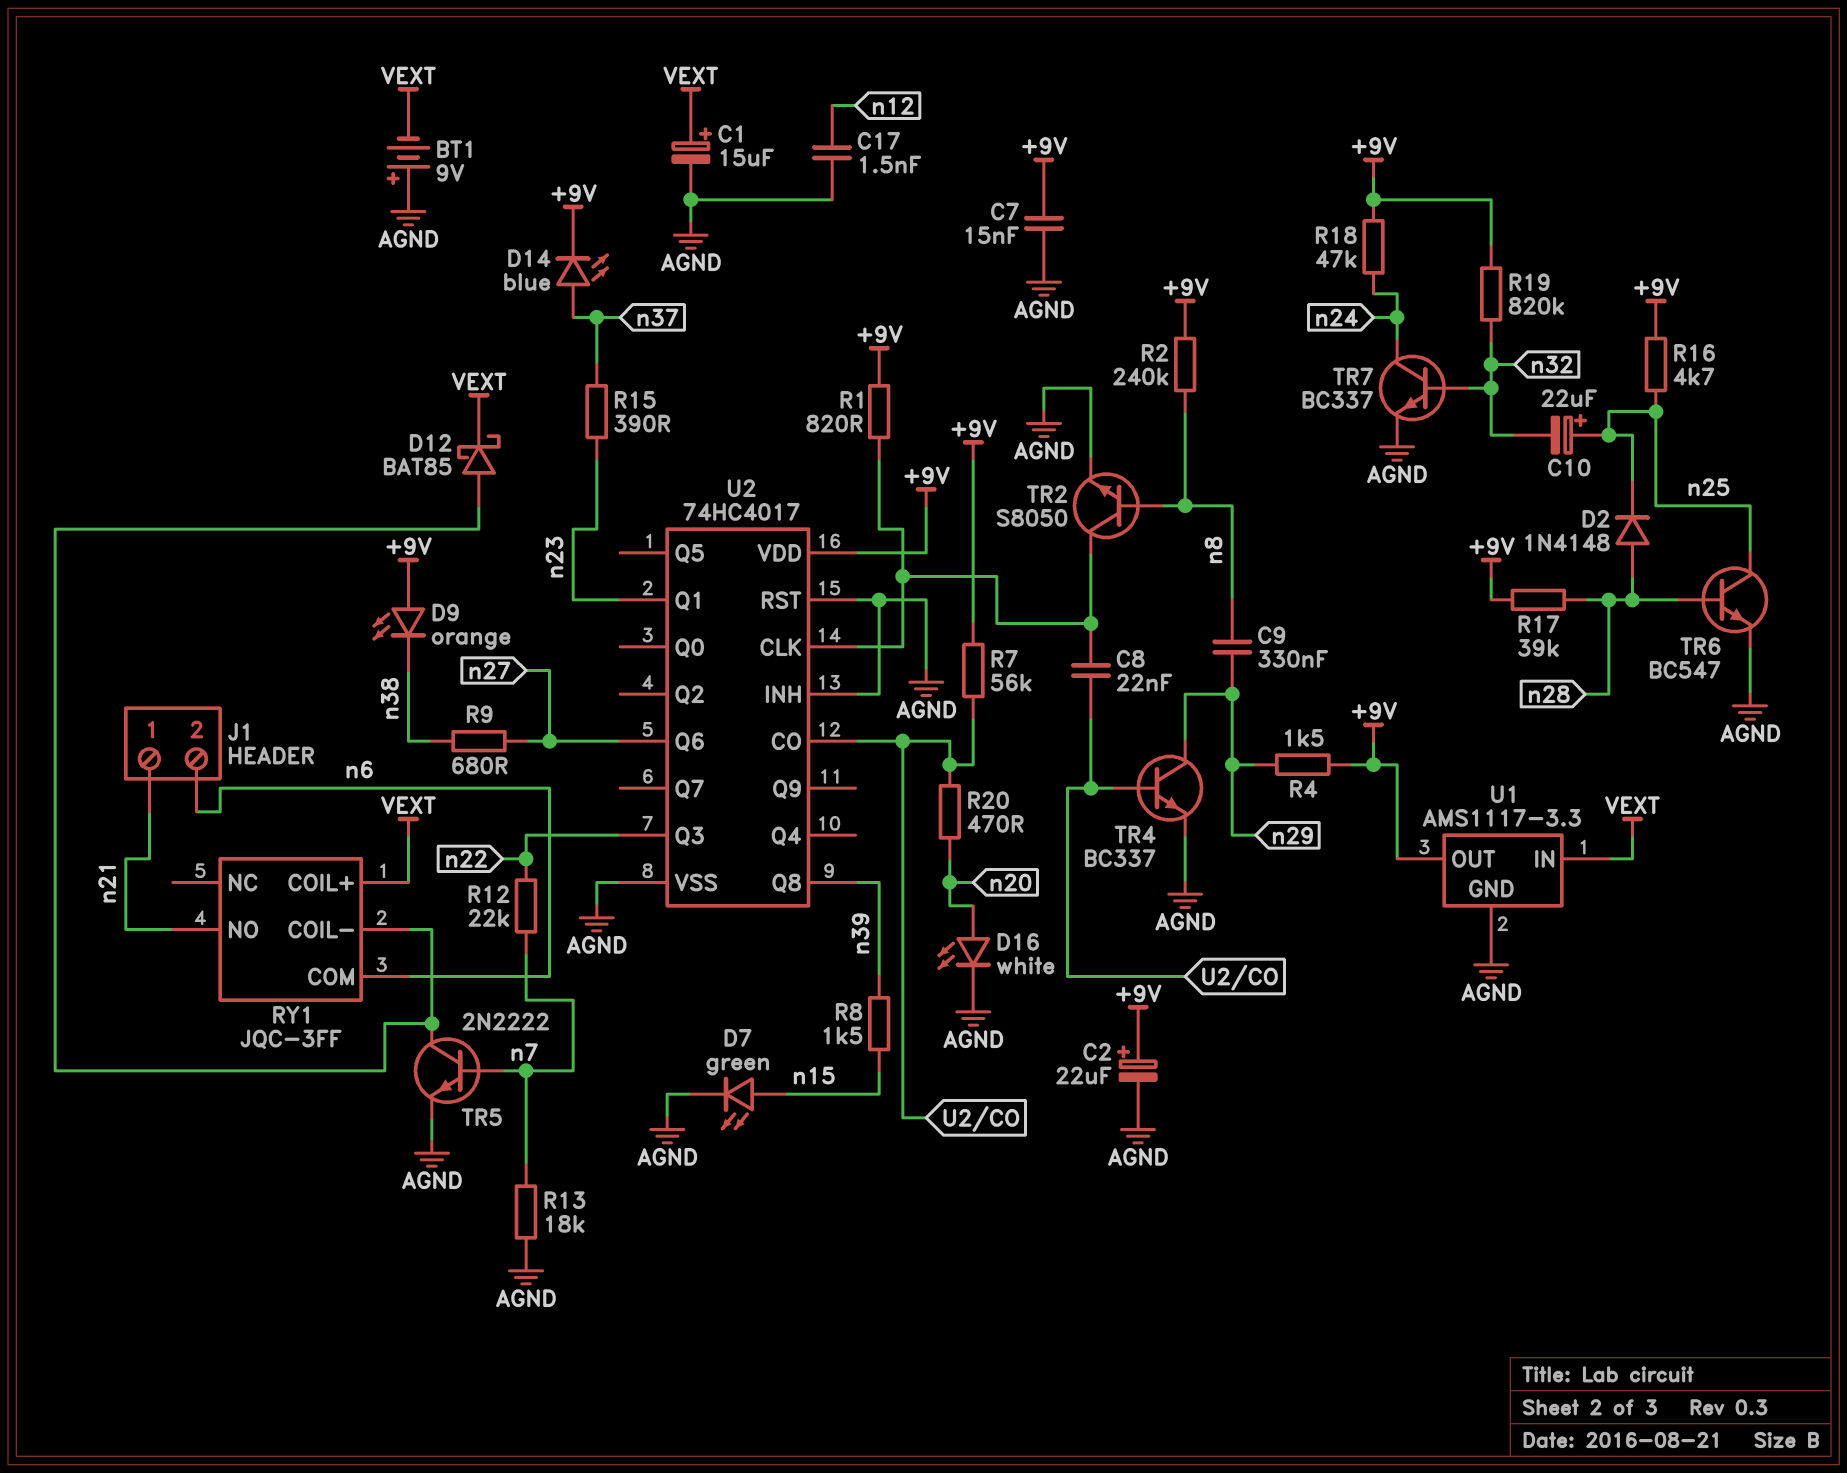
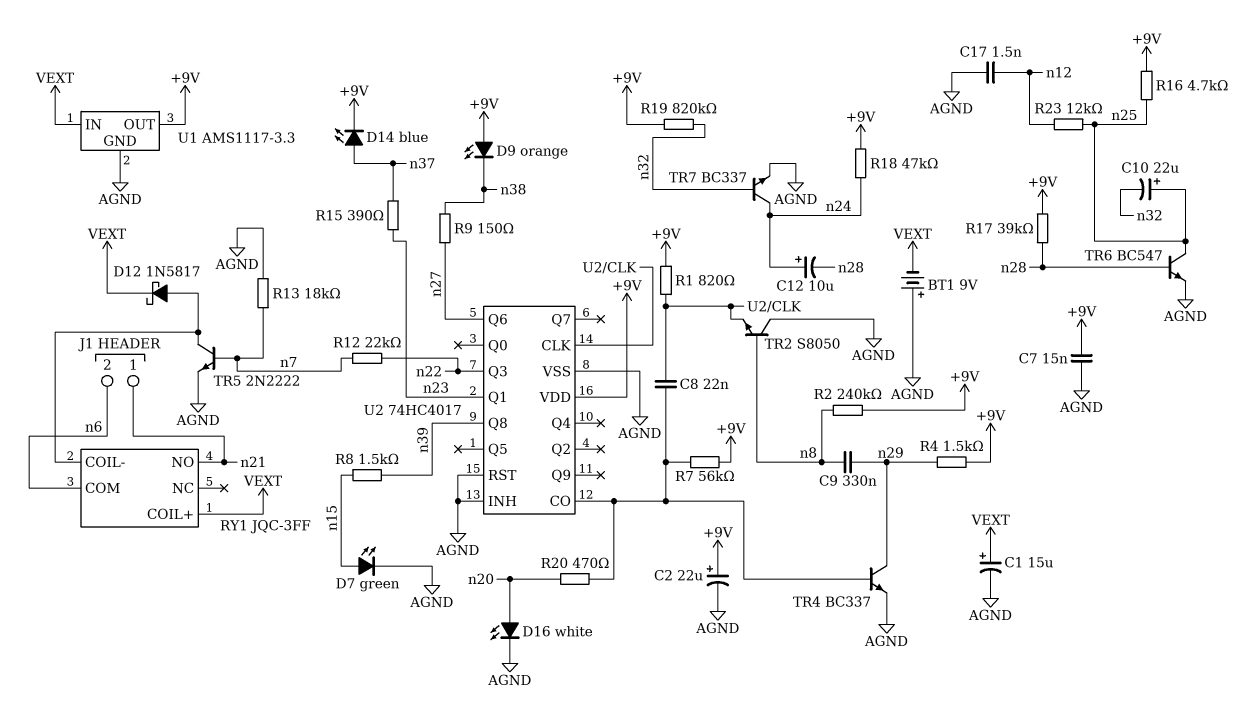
C12: none -> 10uF (plus n24, minus n28)
D2: diode 1N4148 (A n28, K n25) -> none
D12: schottky BAT85 (A RY1/COIL-, K VEXT) -> schottky 1N5817 (A RY1/COIL-, K VEXT)
R9: 680 (n27, n38) -> 150 (n27, n38)
R23: none -> 12k (n12, n25)
TR2: NPN S8050 (B n8, C U2/CLK, E AGND) -> NPN S8050 (B n8, C AGND, E U2/CLK)

